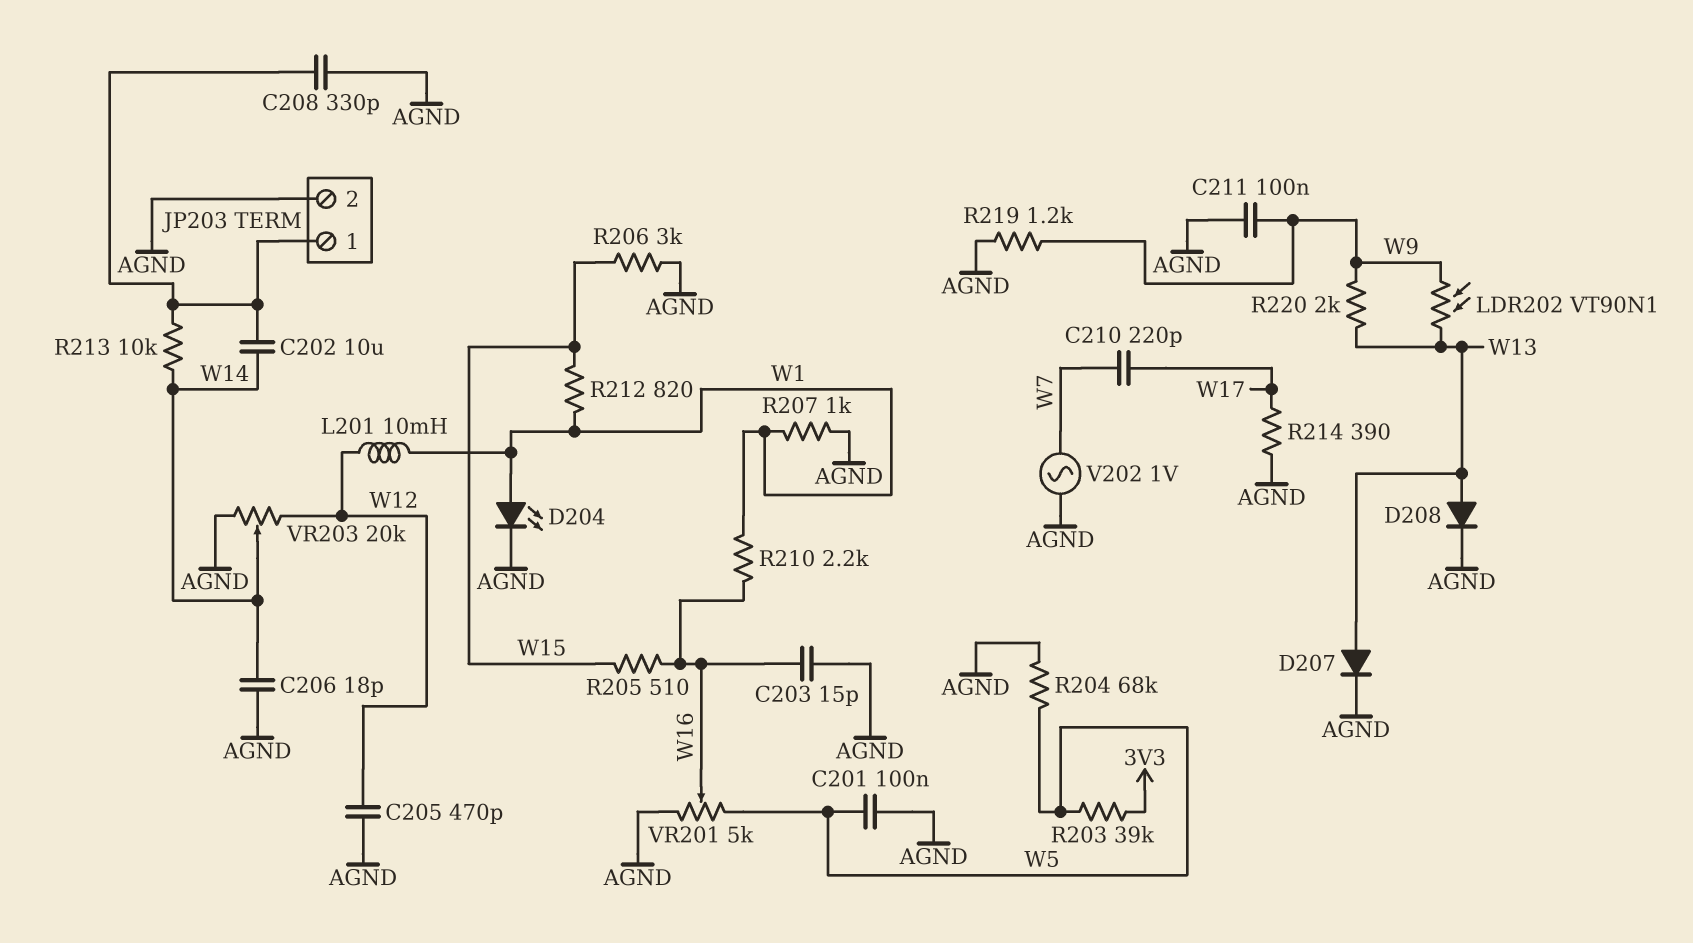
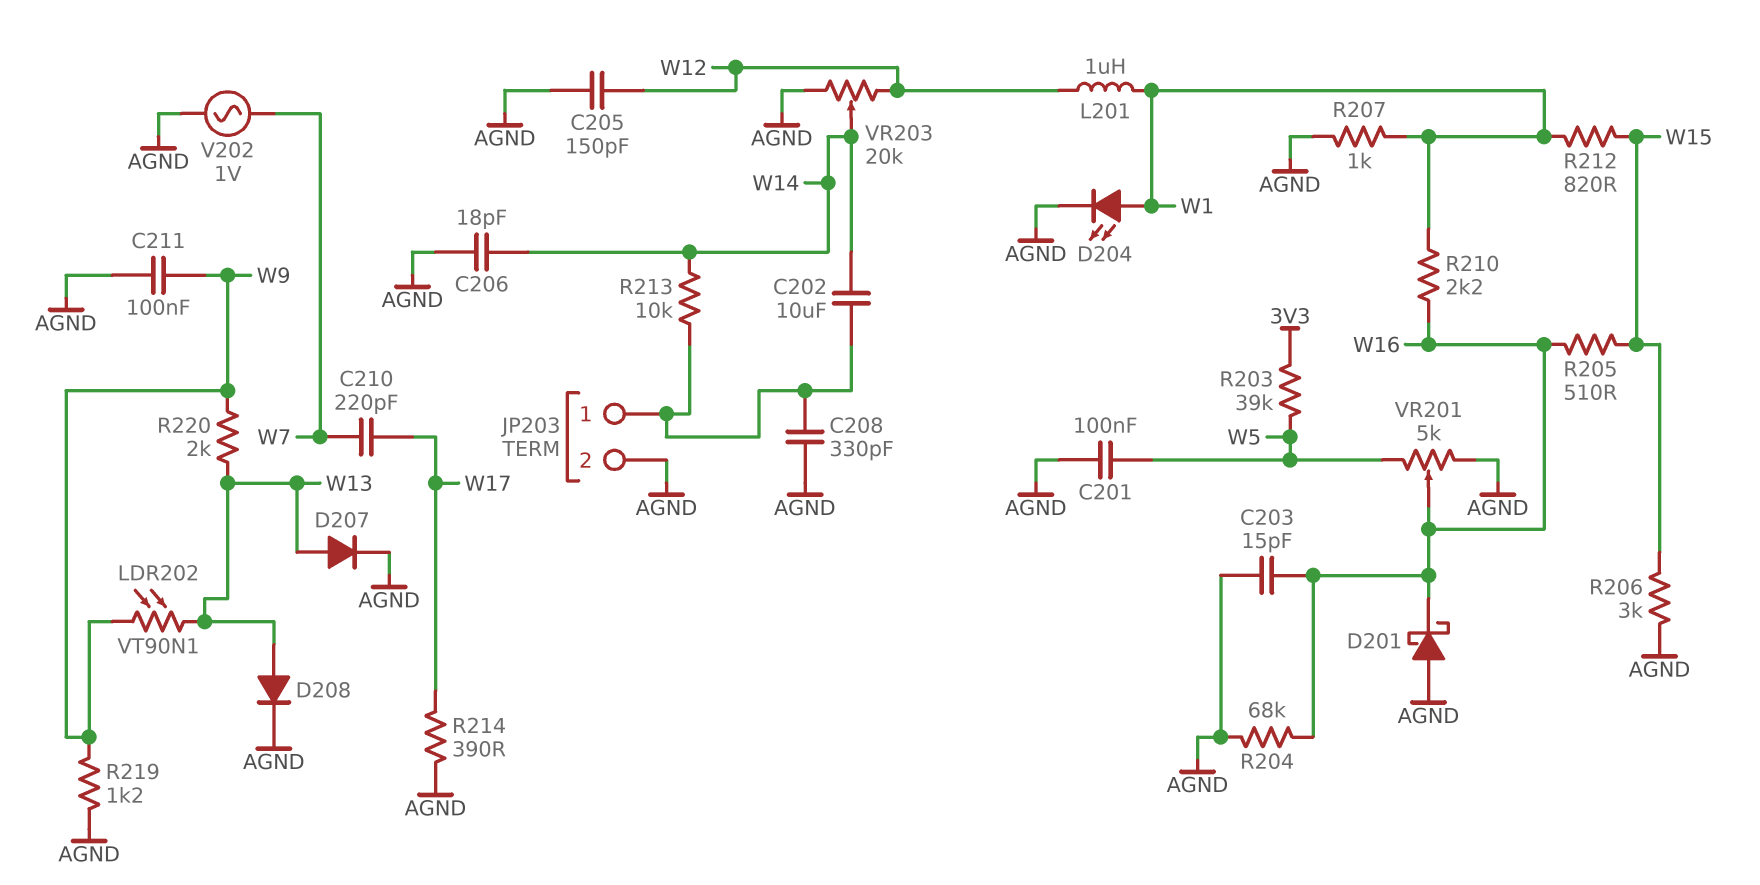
C205: 470pF (AGND, W12) -> 150pF (AGND, W12)
D201: none -> schottky (A AGND, K W16)
L201: 10mH (W1, W12) -> 1uH (W1, W12)
R204: 68k (AGND, W5) -> 68k (AGND, W16)

